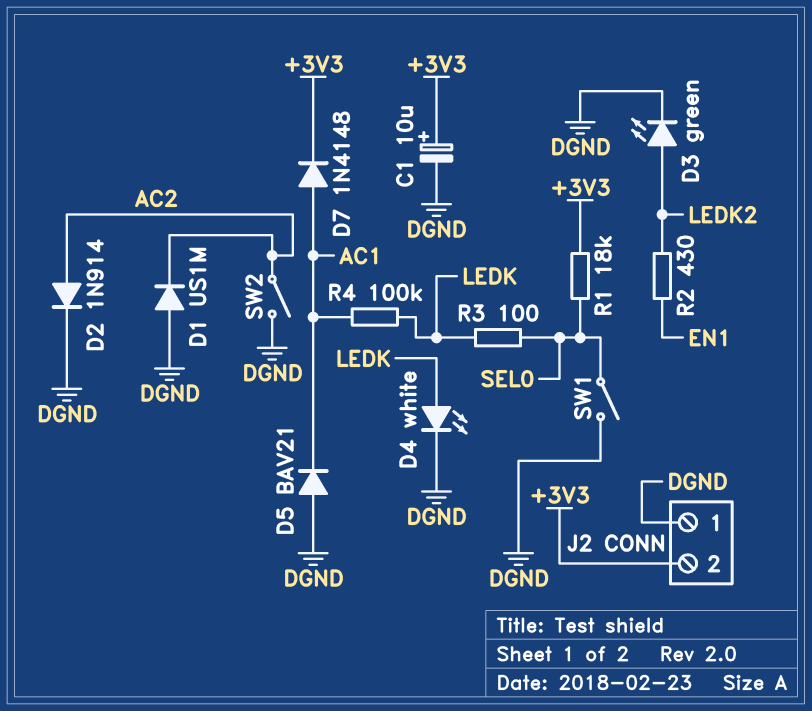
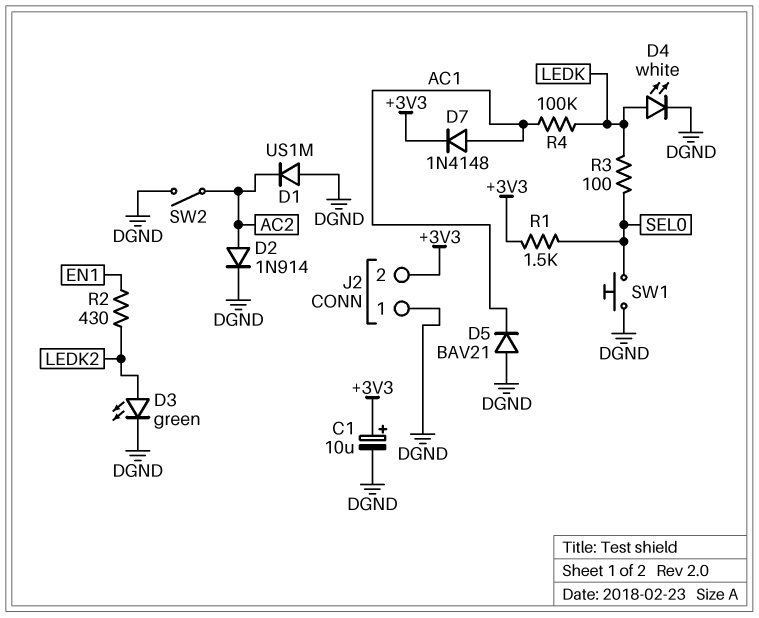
R1: 18k (+3V3, SEL0) -> 1.5k (+3V3, SEL0)
SW1: switch (DGND, SEL0) -> button (DGND, SEL0)

